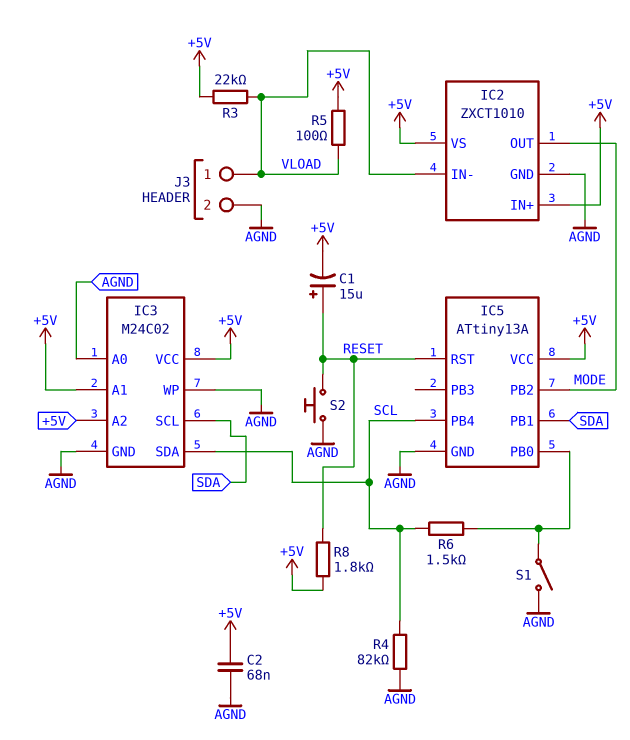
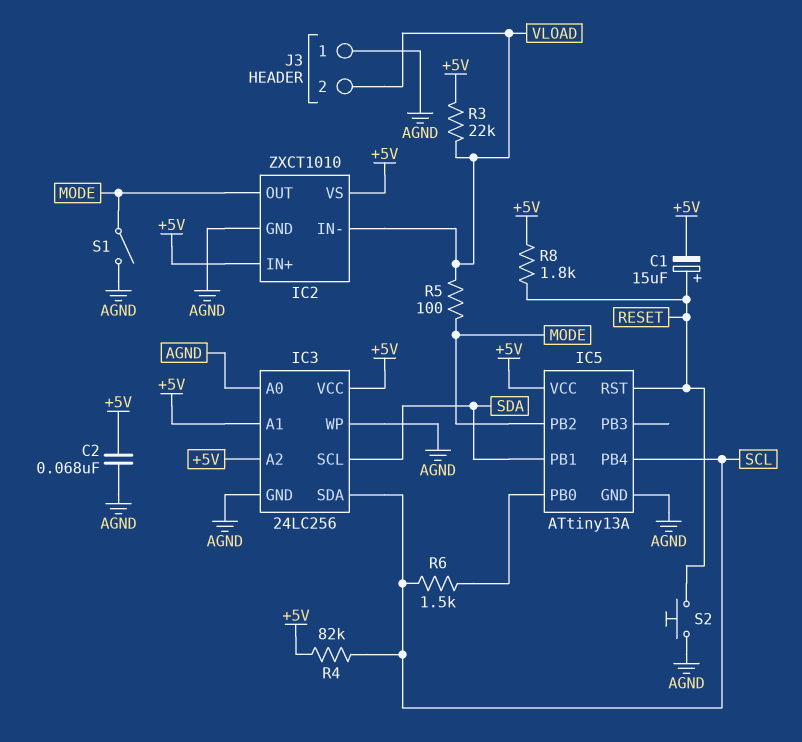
IC3: M24C02 -> 24LC256
J3 pin 1: VLOAD -> AGND
J3 pin 2: AGND -> VLOAD
R4: 82k (AGND, SCL) -> 82k (+5V, SCL)
R5: 100 (+5V, VLOAD) -> 100 (MODE, VLOAD)
S1: switch (AGND, IC5/PB0) -> switch (AGND, MODE)

